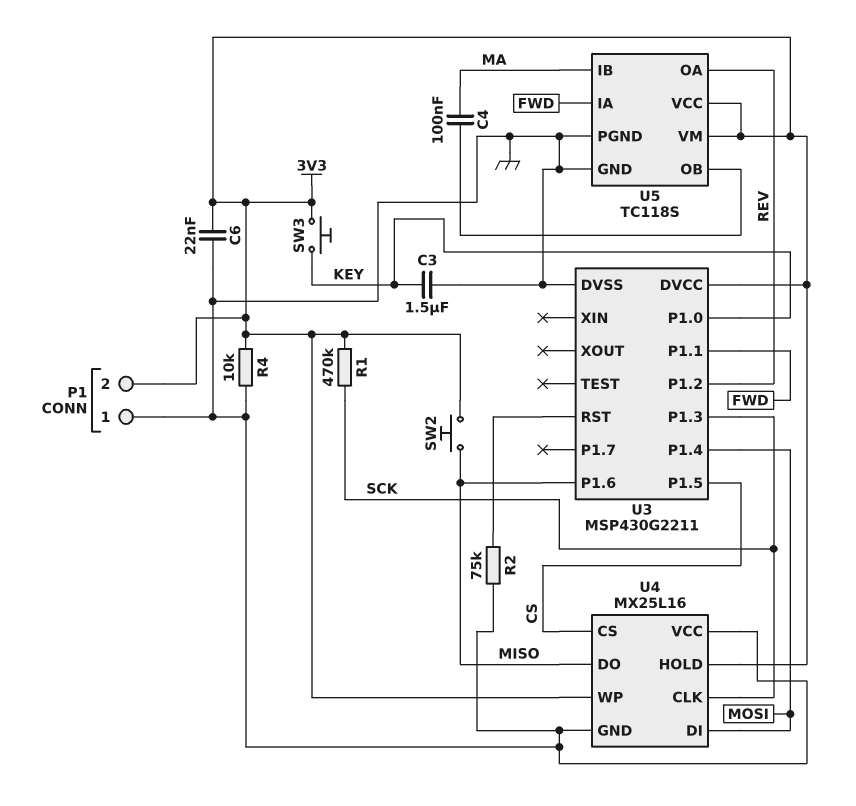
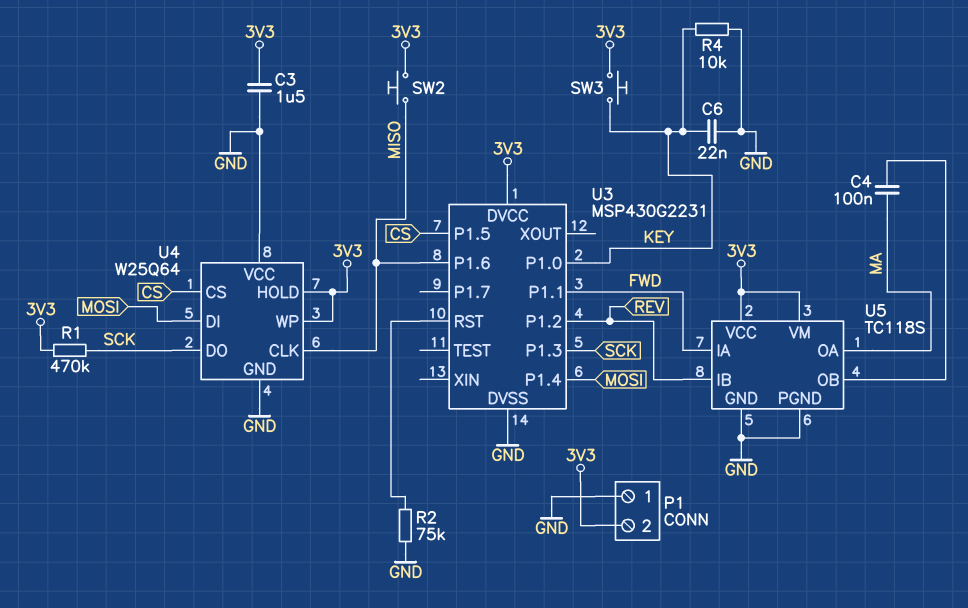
C3: 1.5uF (GND, KEY) -> 1.5uF (3V3, GND)
C6: 22nF (3V3, GND) -> 22nF (GND, KEY)
R4: 10k (3V3, GND) -> 10k (GND, KEY)
U3: MSP430G2211 -> MSP430G2231
U4: MX25L16 -> W25Q64
U4 pin CLK: SCK -> MISO
U4 pin DO: MISO -> SCK
U5 pin IB: MA -> REV
U5 pin OA: REV -> MA

